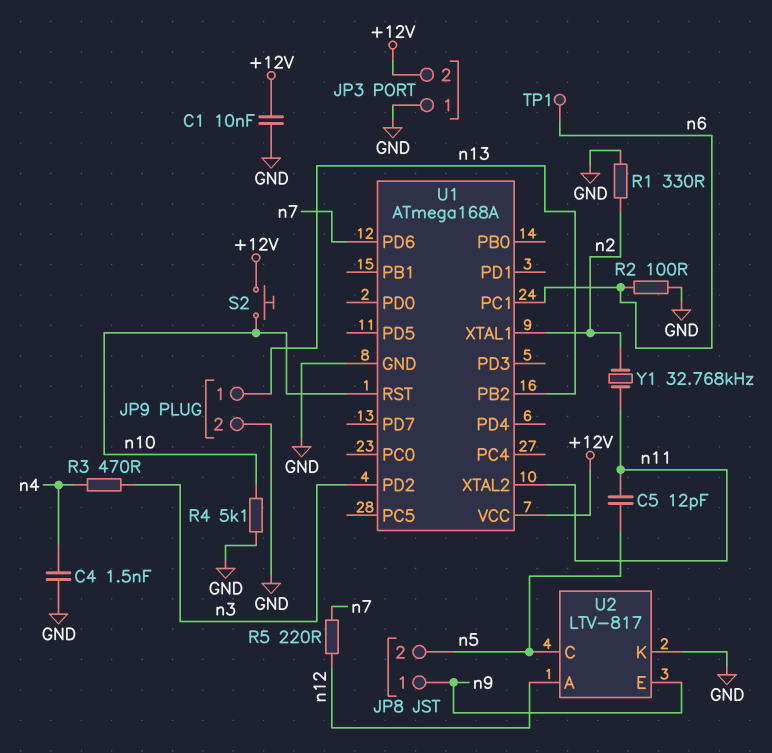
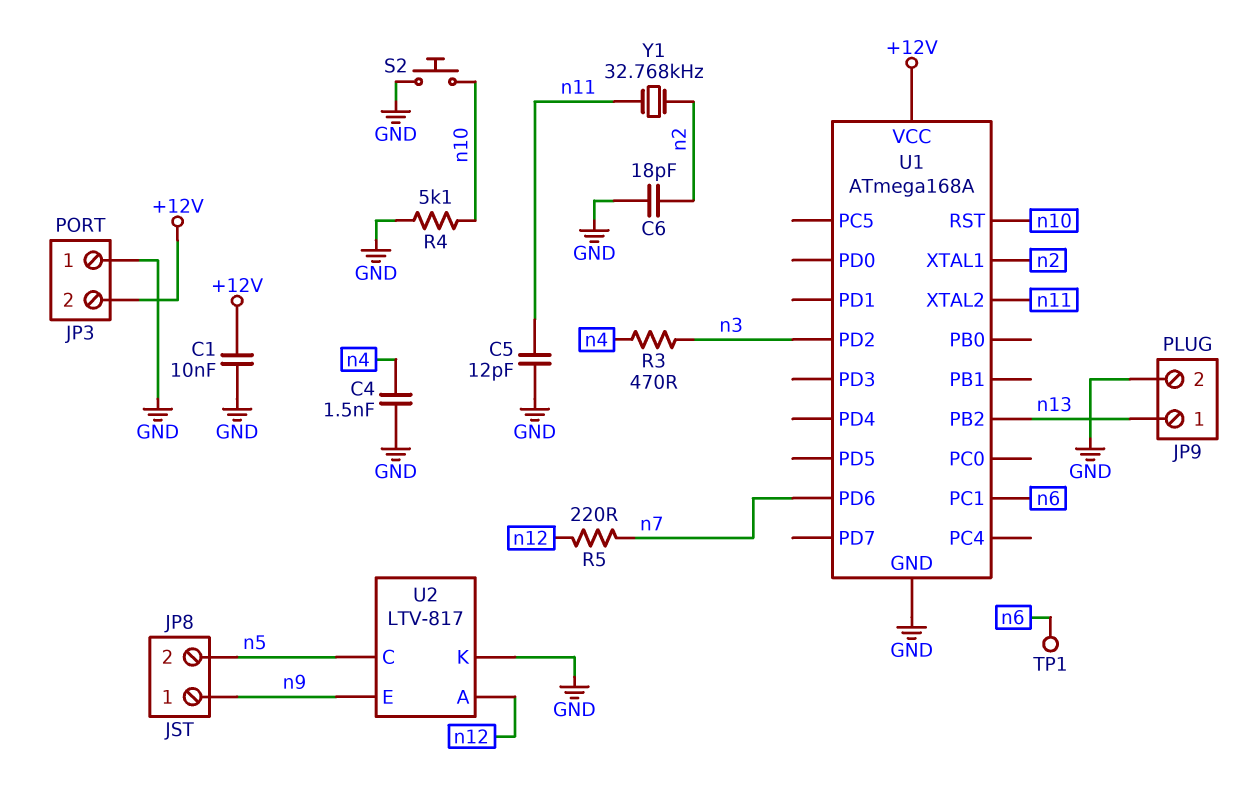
C5: 12pF (n5, n11) -> 12pF (GND, n11)
C6: none -> 18pF (GND, n2)
R1: 330 (GND, n2) -> none
R2: 100 (GND, n6) -> none
S2: button (+12V, n10) -> button (GND, n10)

